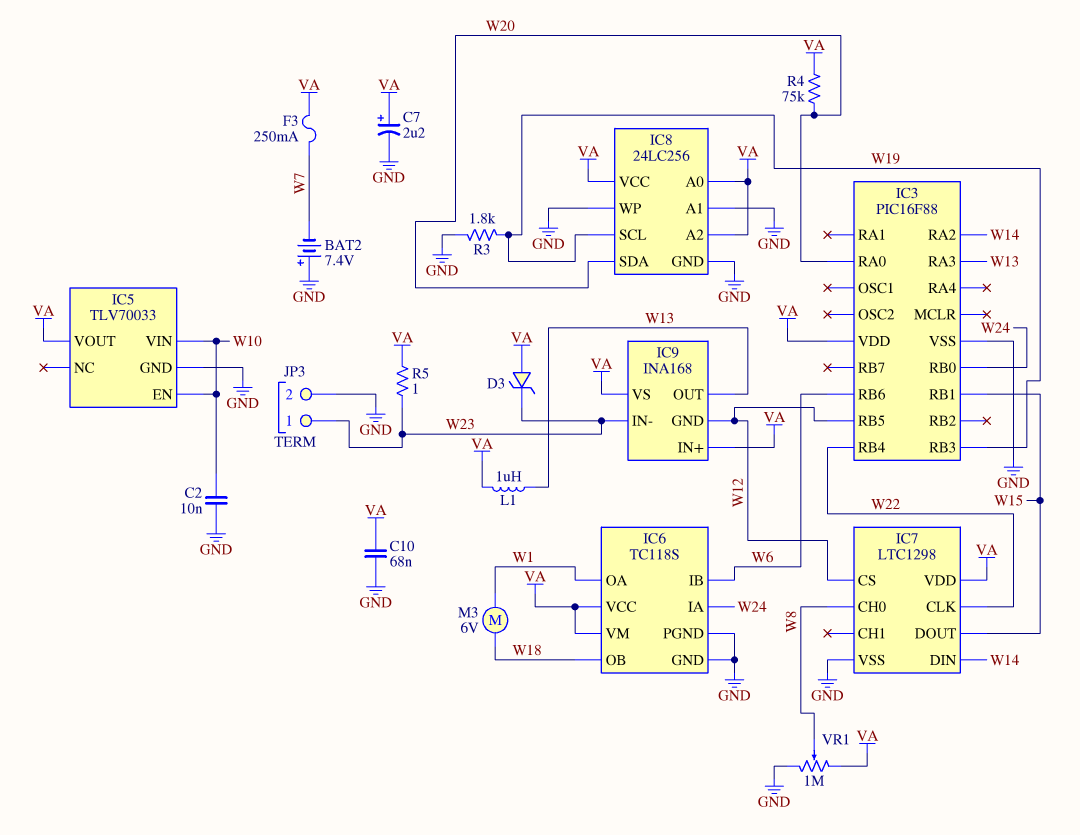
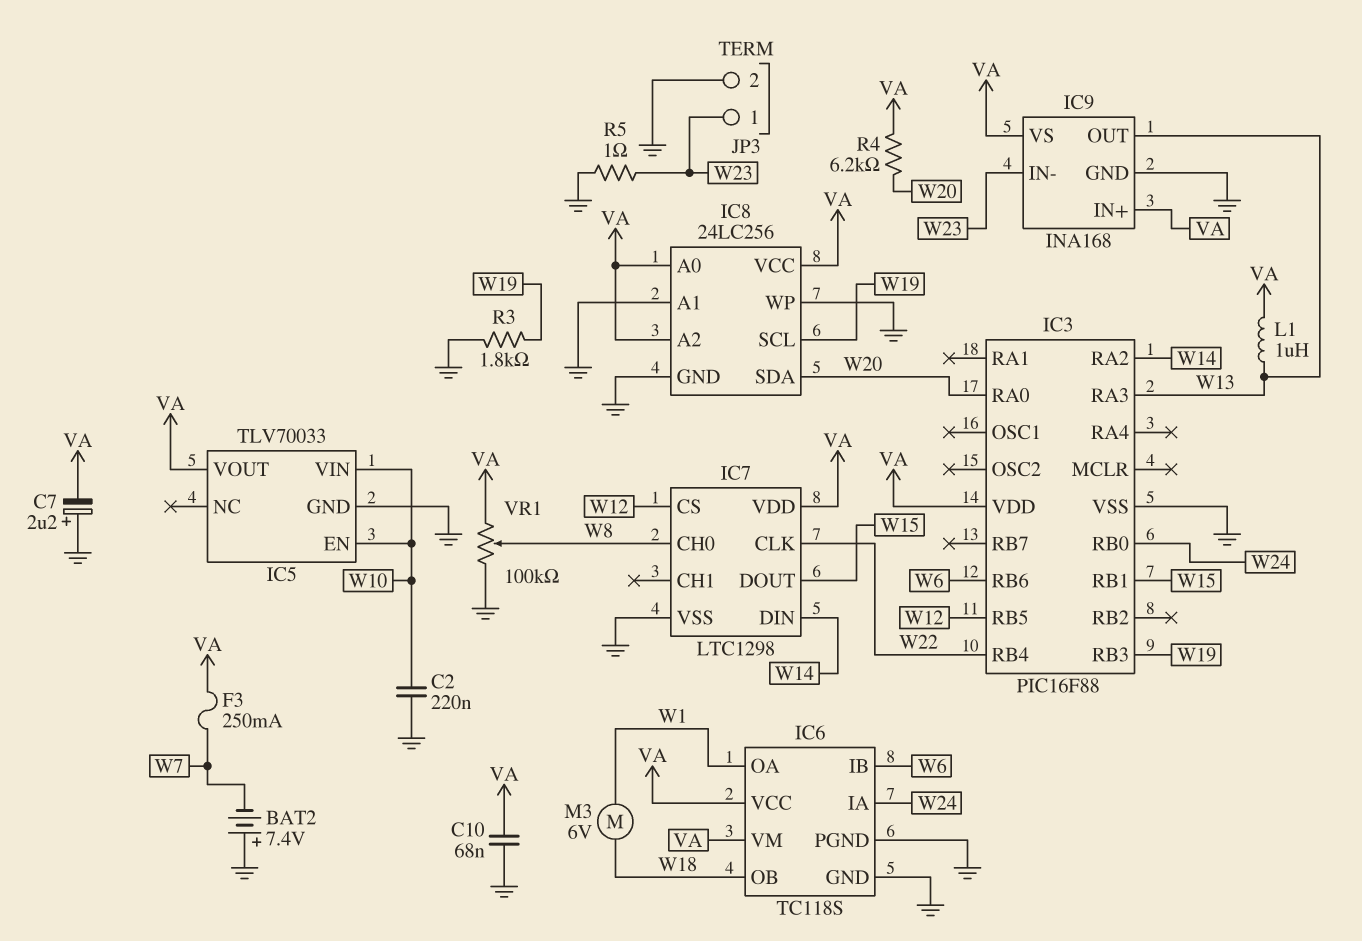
C2: 10nF (GND, W10) -> 220nF (GND, W10)
C7: 2.2uF (plus VA, minus GND) -> 2.2uF (plus GND, minus VA)
D3: zener (A VA, K W23) -> none
IC9 pin GND: W12 -> GND
R4: 75k (VA, W20) -> 6.2k (VA, W20)
R5: 1 (VA, W23) -> 1 (GND, W23)
VR1: 1M (GND, VA, wiper W8) -> 100k (GND, VA, wiper W8)

